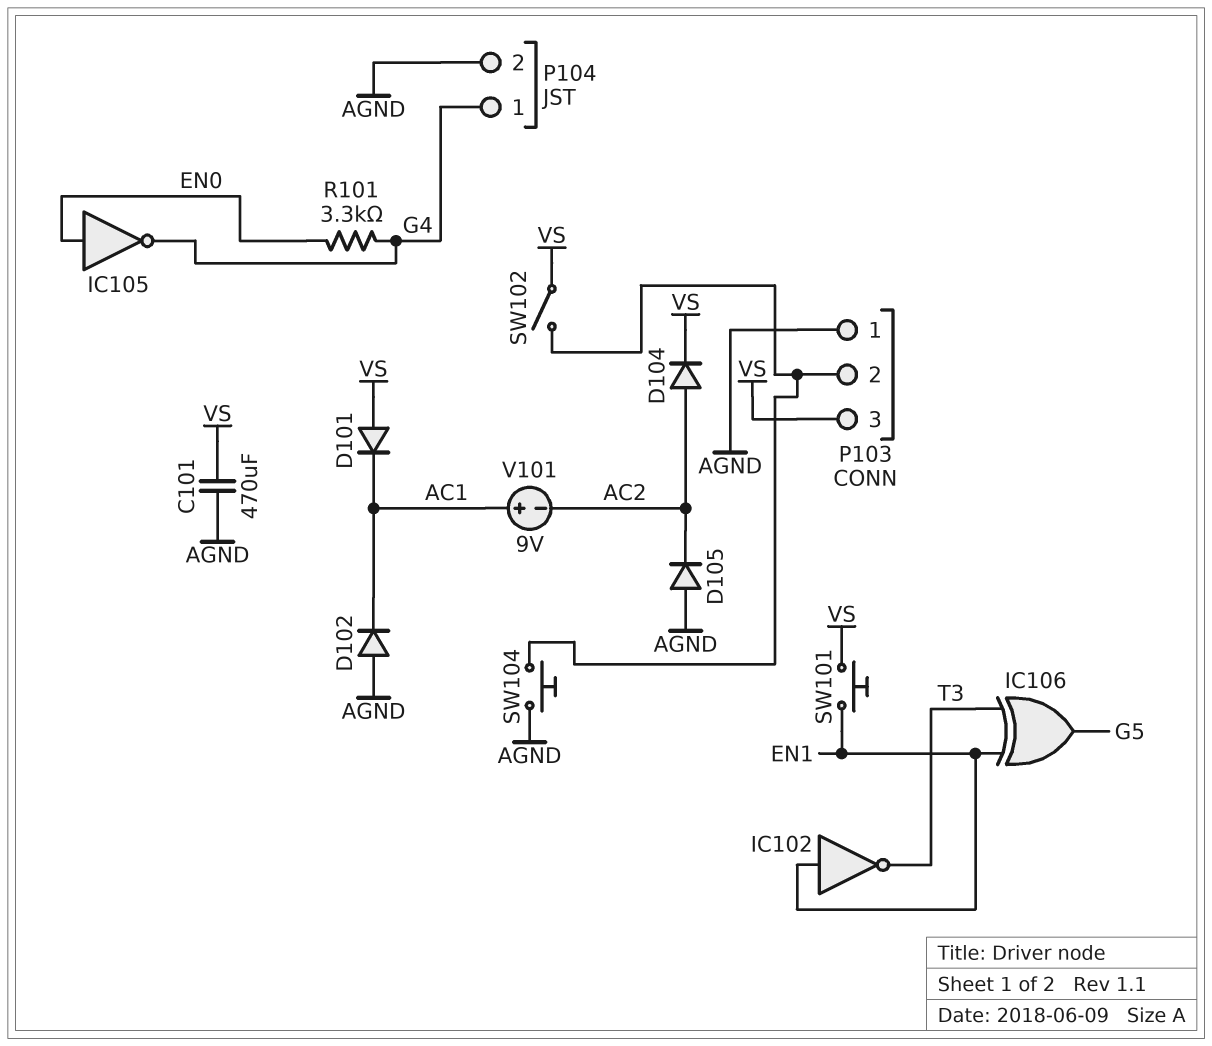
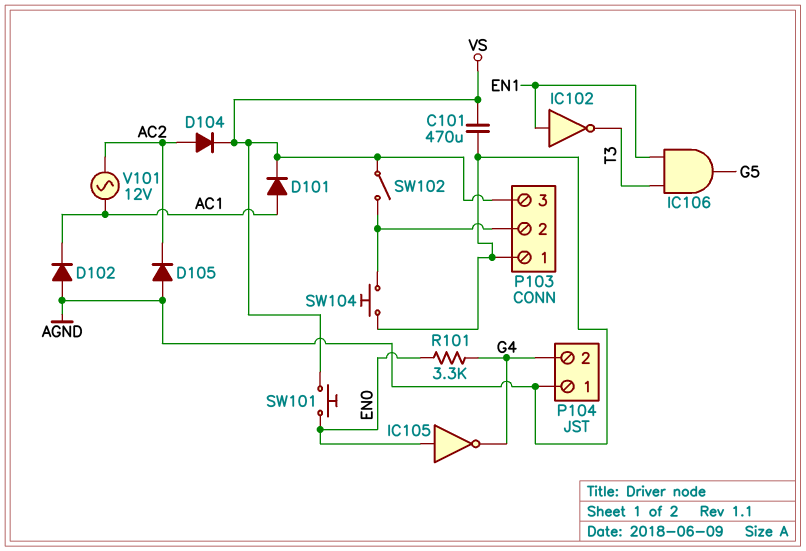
D101: diode (A VS, K AC1) -> diode (A AC1, K VS)
IC106: XOR (in EN1, in T3, out G5) -> AND (in EN1, in T3, out G5)
P104 pin 1: G4 -> AGND
P104 pin 2: AGND -> G4
SW101: button (EN1, VS) -> button (EN0, VS)
V101: 9V (plus AC1, minus AC2) -> AC 12V (AC1, AC2)

